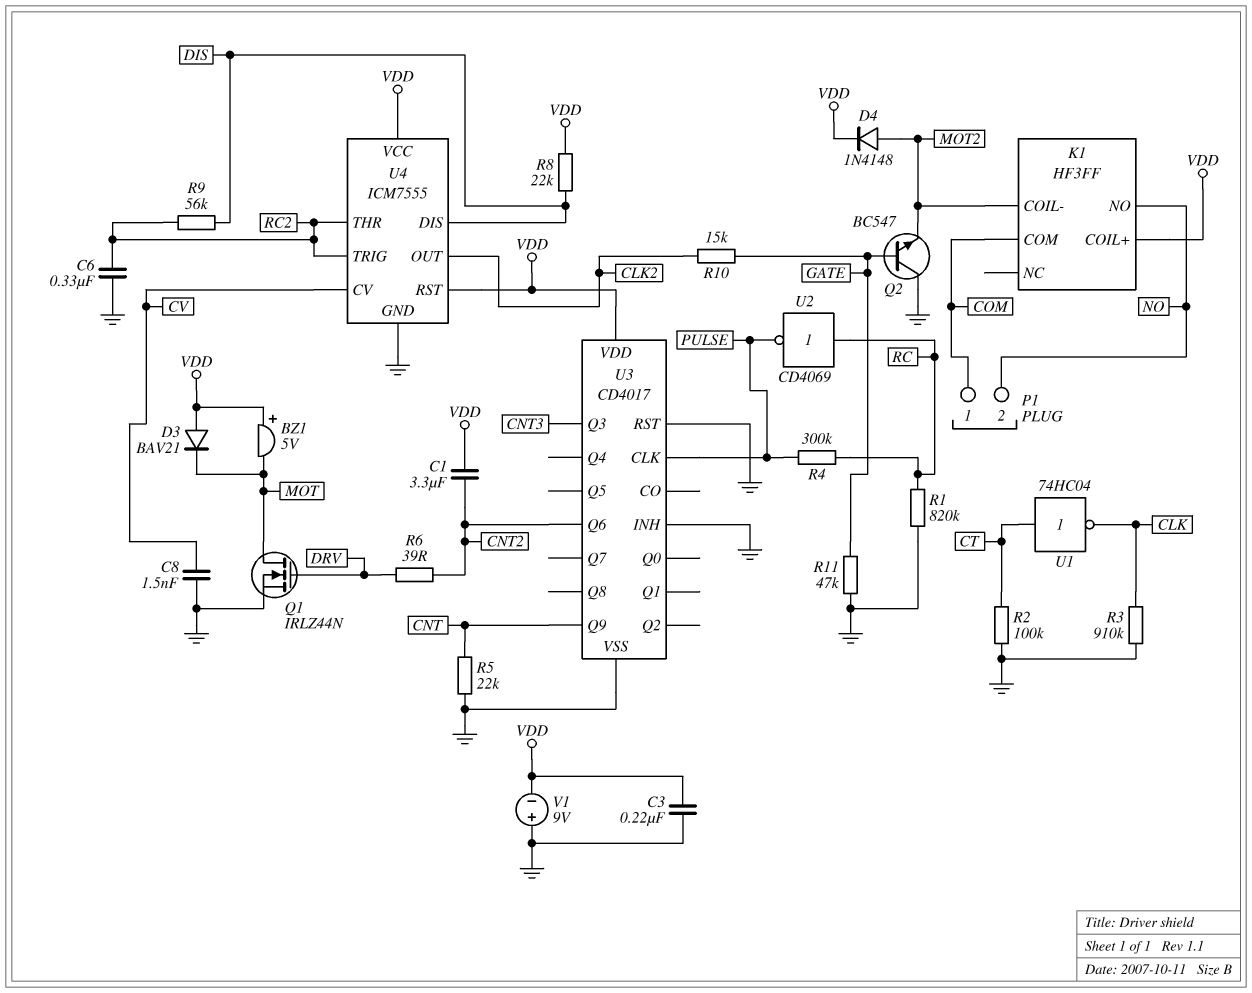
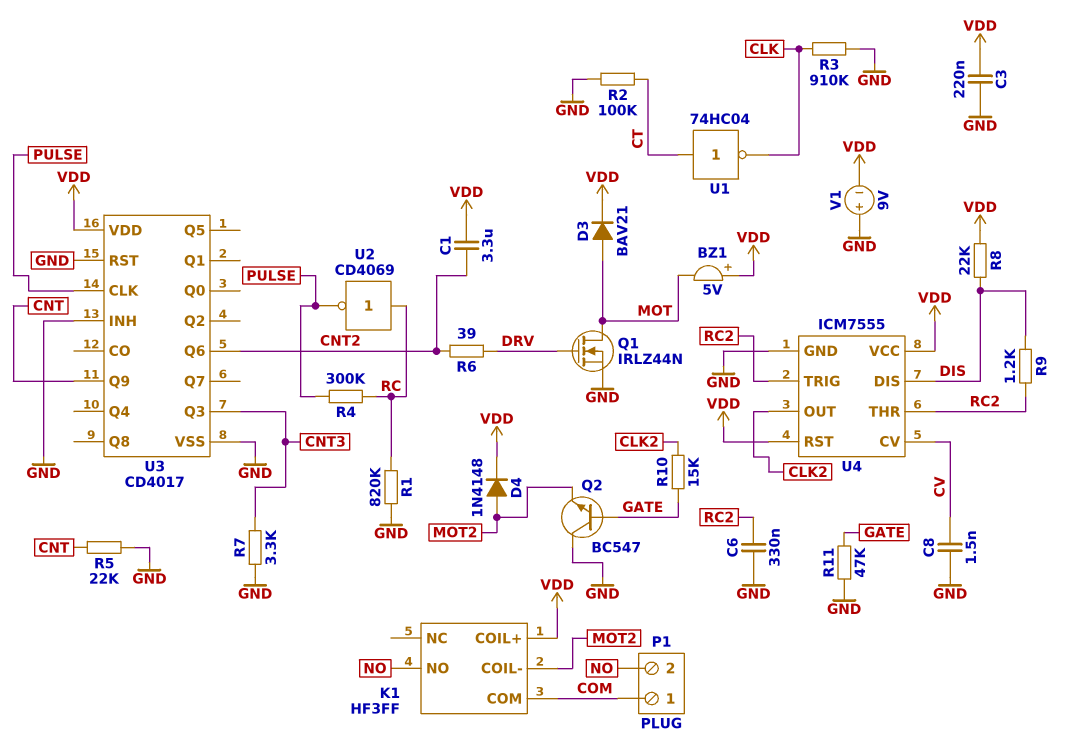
D3: diode BAV21 (A VDD, K MOT) -> diode BAV21 (A MOT, K VDD)
R7: none -> 3.3k (CNT3, GND)
R9: 56k (DIS, RC2) -> 1.2k (DIS, RC2)

